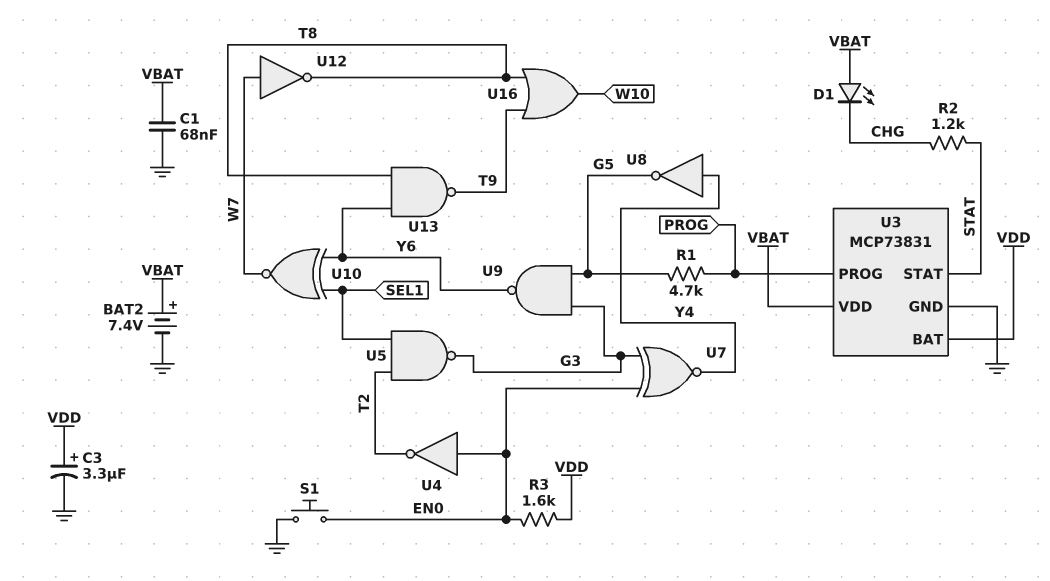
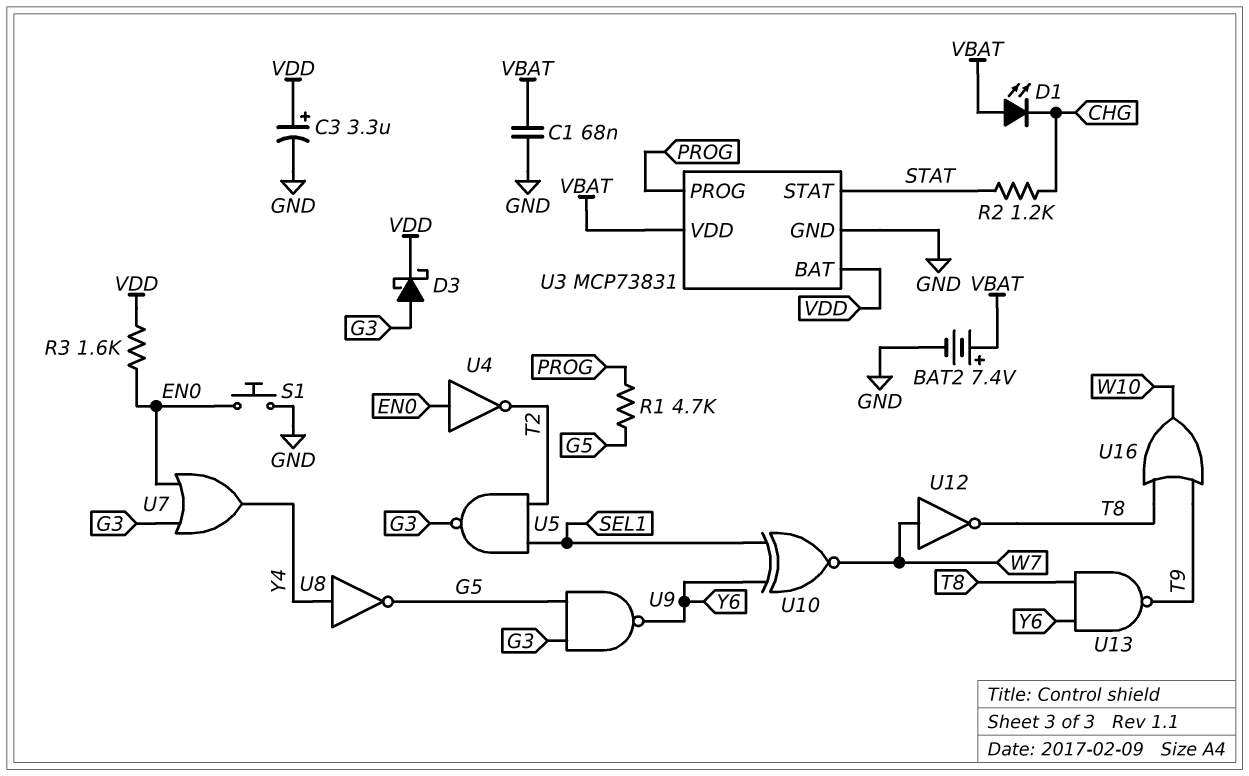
D3: none -> schottky (A G3, K VDD)
U7: XNOR (in EN0, in G3, out Y4) -> OR (in EN0, in G3, out Y4)

